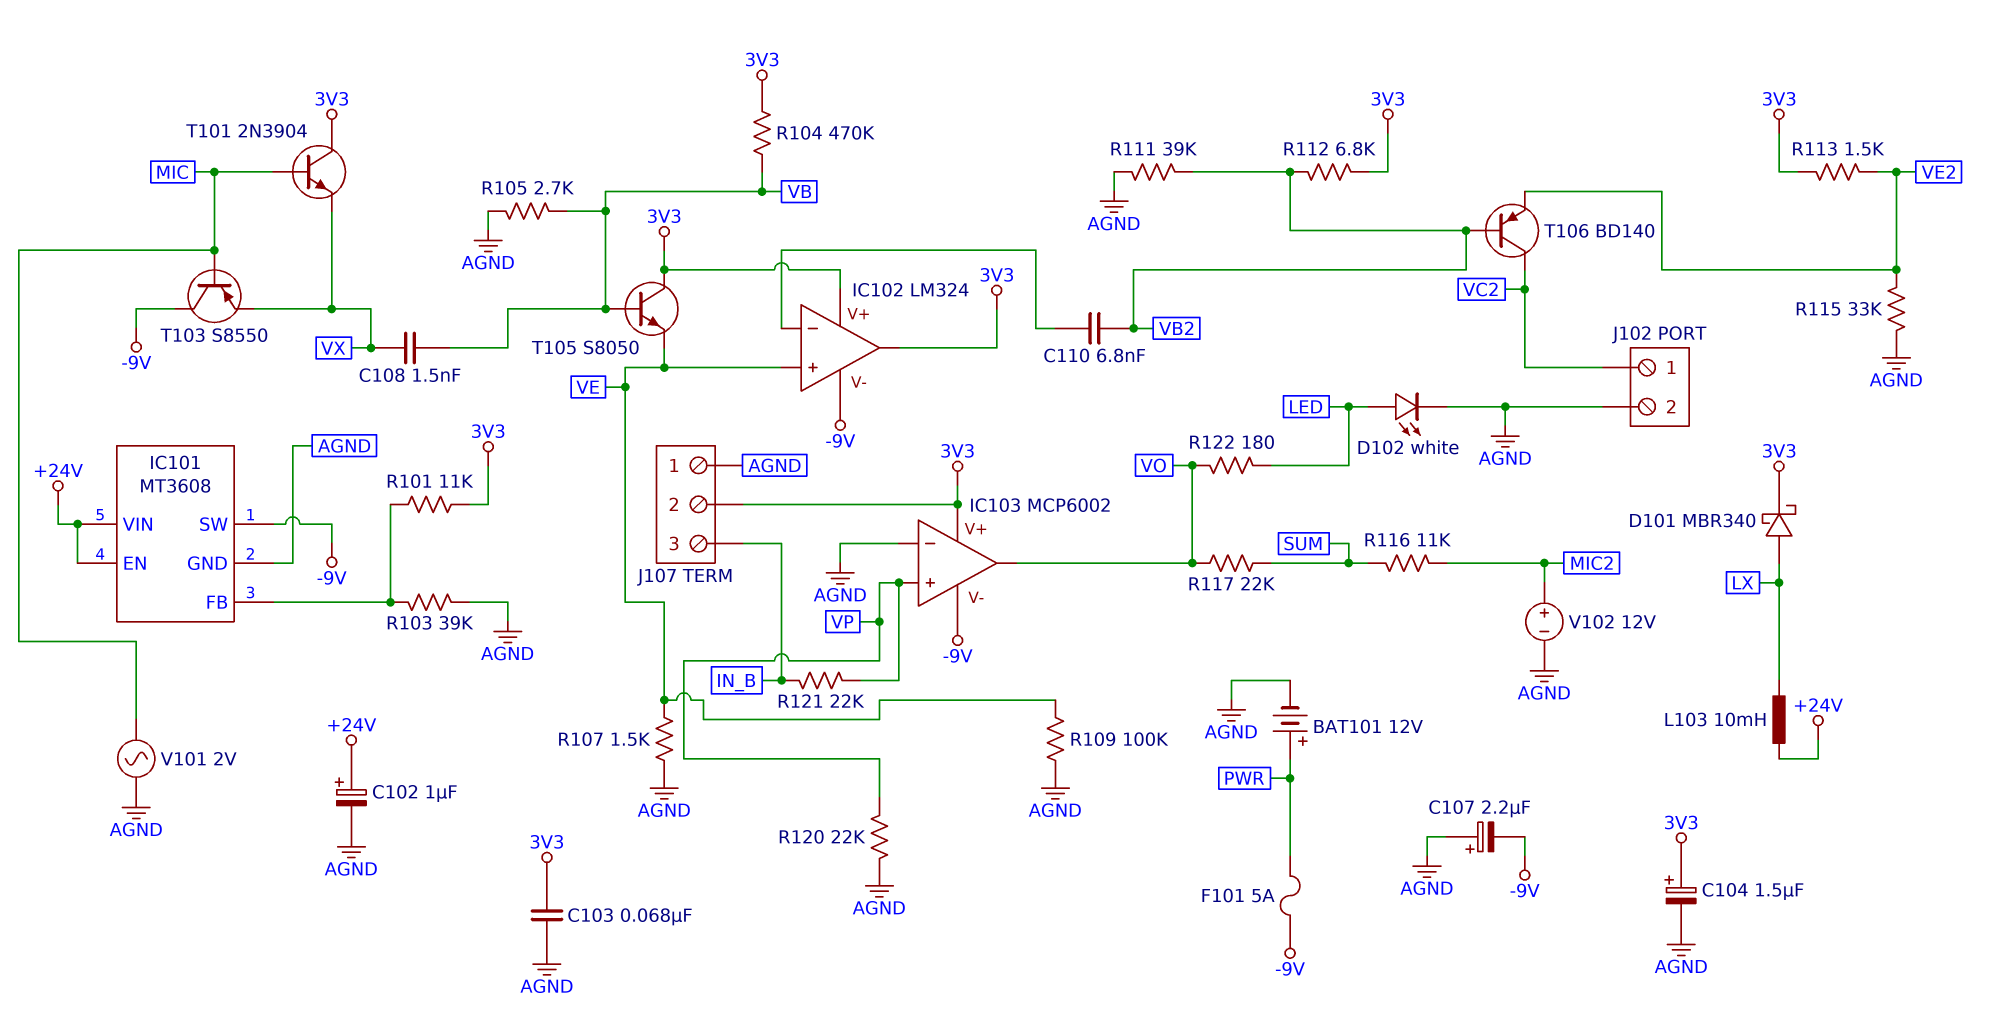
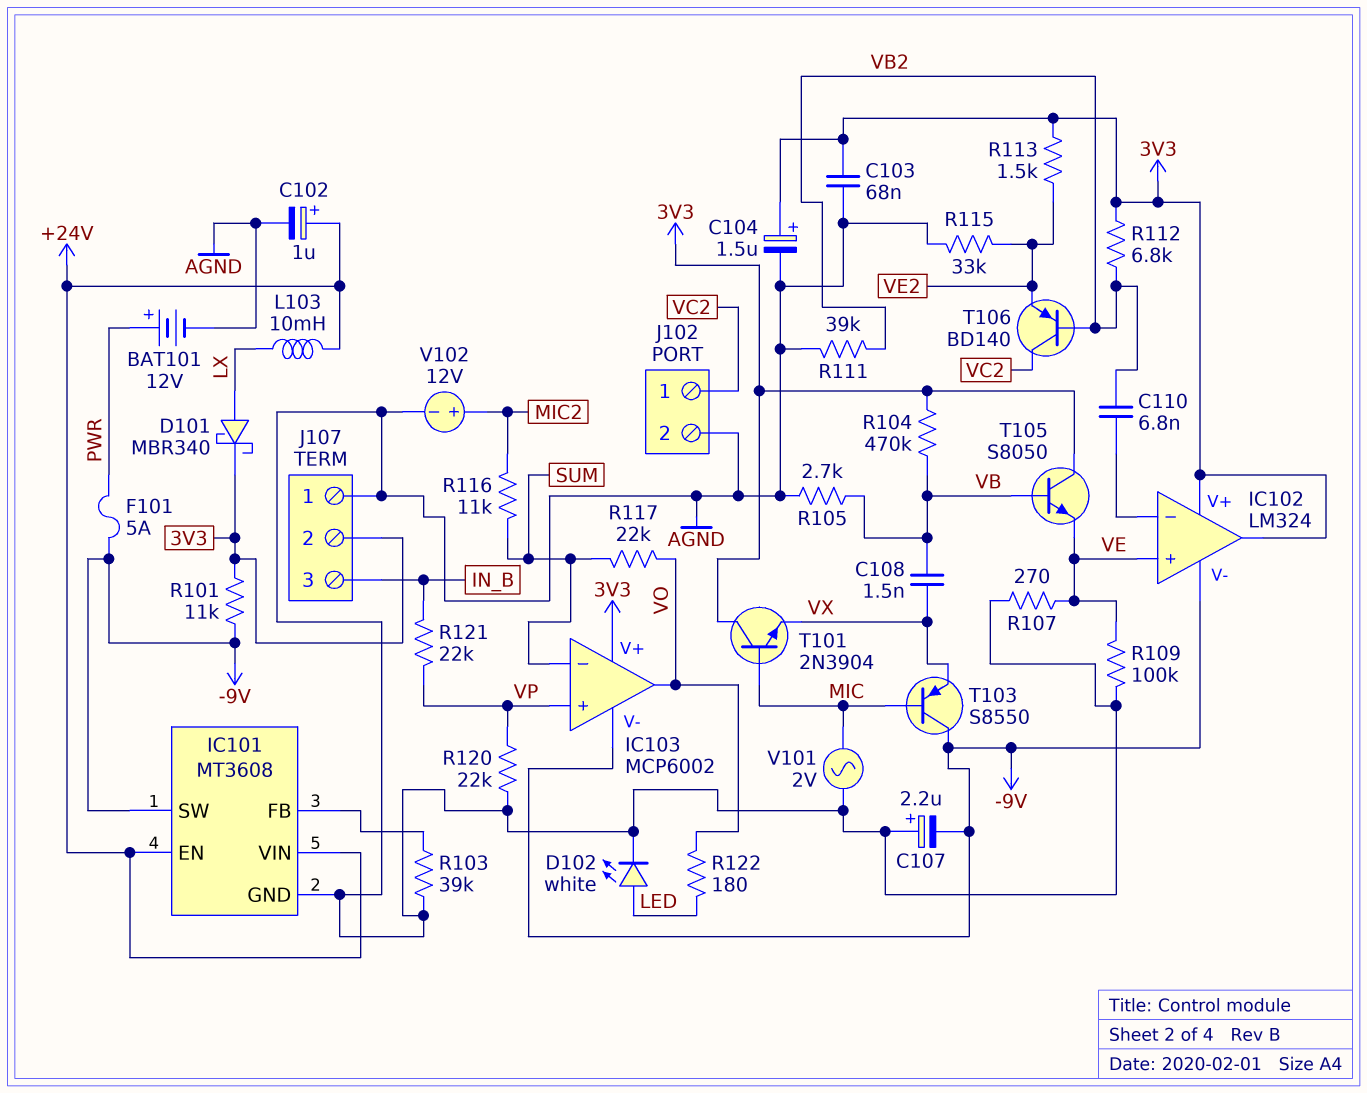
IC103 pin in-: AGND -> SUM
R101: 11k (3V3, IC101/FB) -> 11k (-9V, 3V3)
R107: 1.5k (AGND, VE) -> 270 (AGND, VE)

